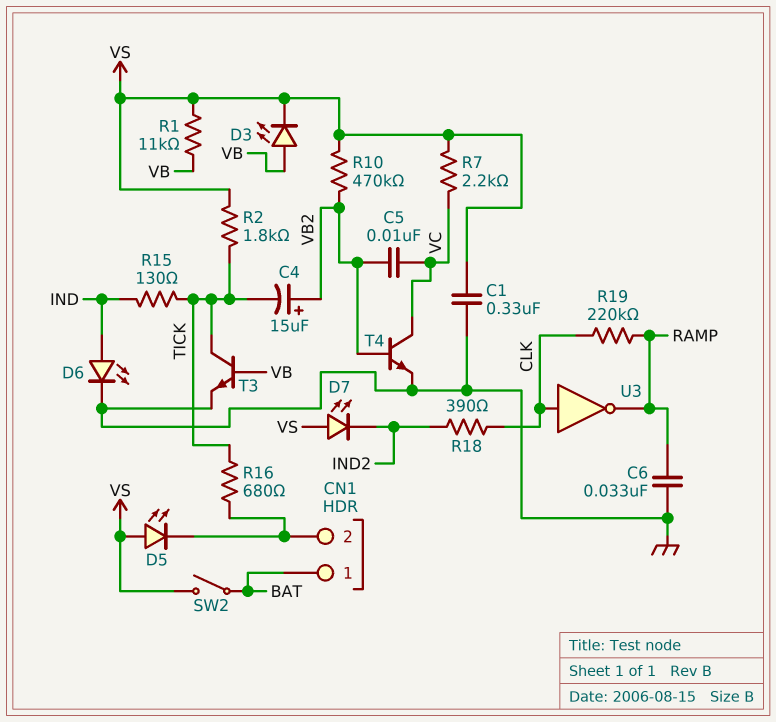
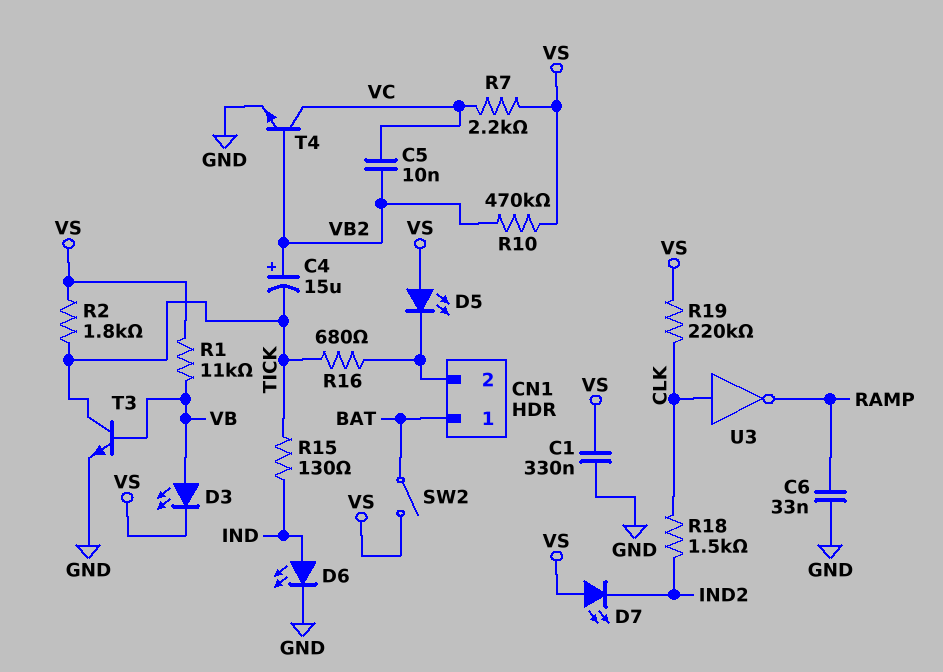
R18: 390 (CLK, IND2) -> 1.5k (CLK, IND2)
R19: 220k (CLK, RAMP) -> 220k (CLK, VS)

